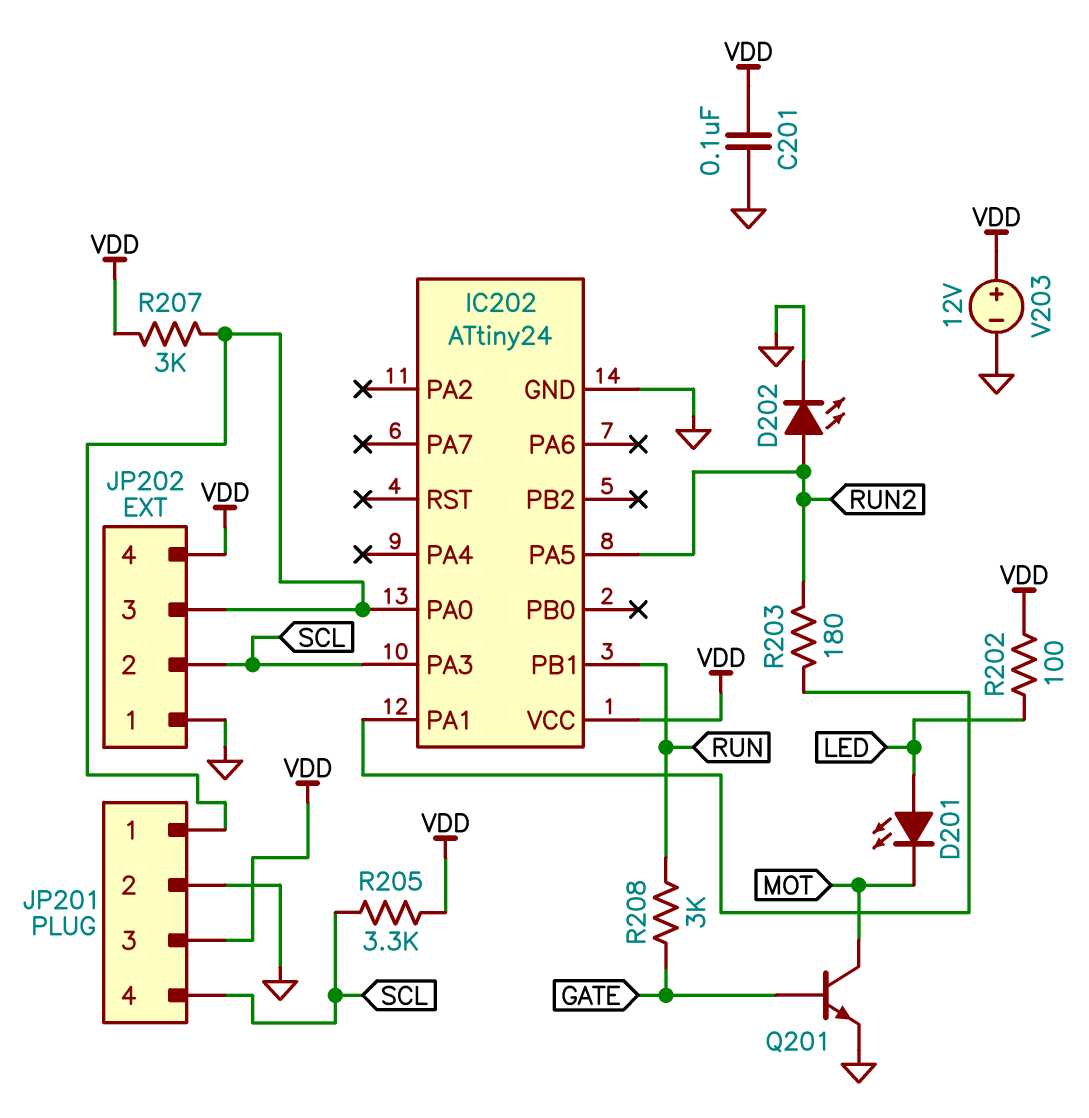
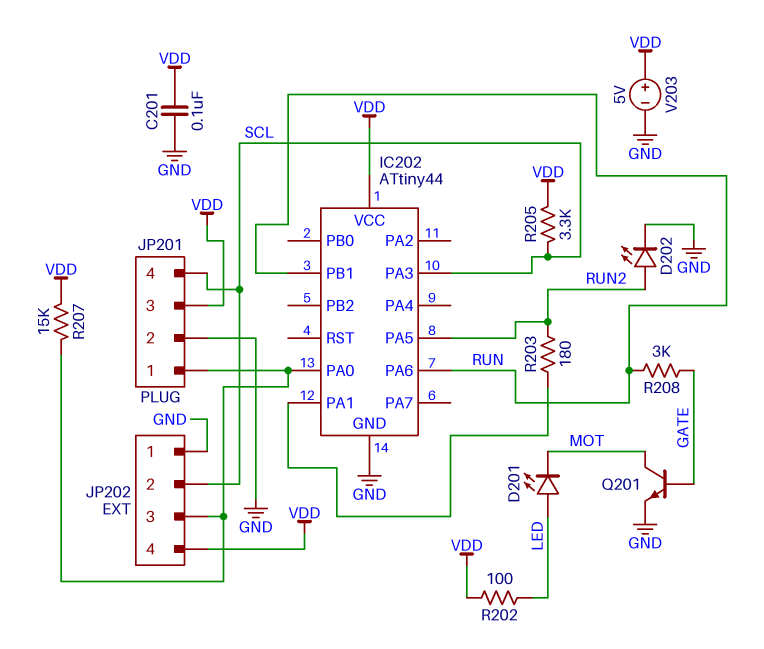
IC202: ATtiny24 -> ATtiny44
IC202 pin PA6: none -> RUN
R207: 3k (IC202/PA0, VDD) -> 15k (IC202/PA0, VDD)
V203: 12V (plus VDD, minus GND) -> 5V (plus VDD, minus GND)

